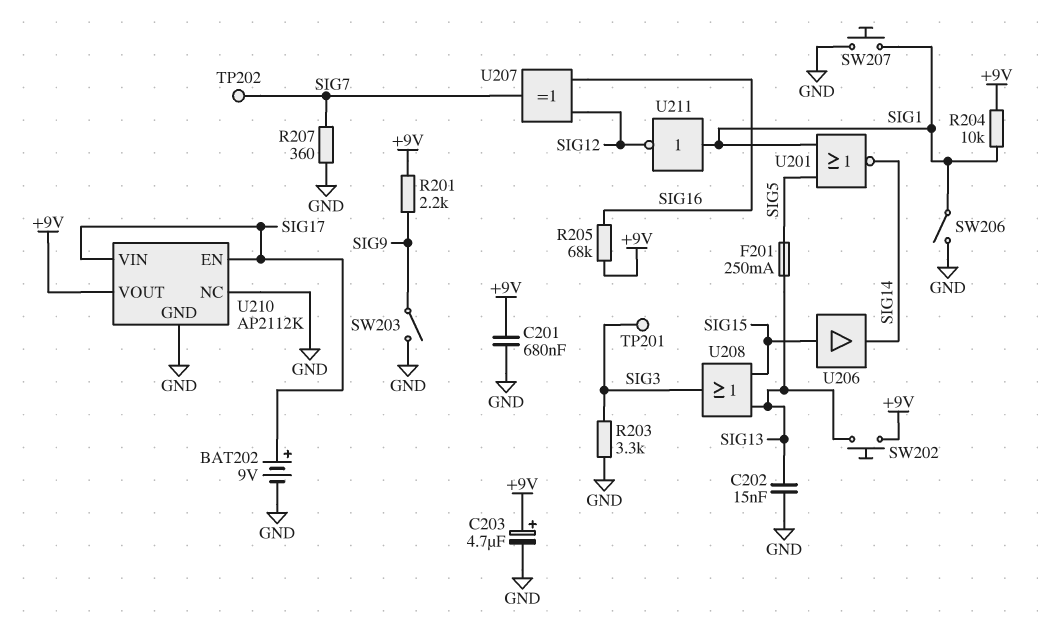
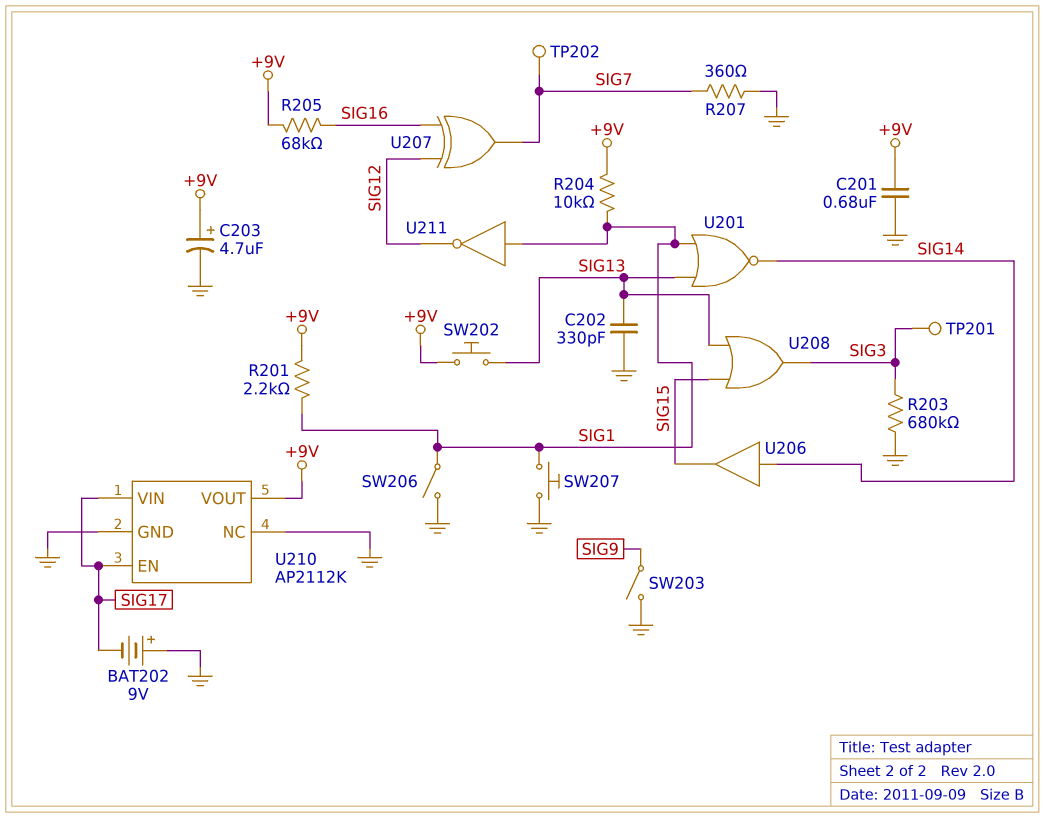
BAT202: 9V (plus SIG17, minus GND) -> 9V (plus GND, minus SIG17)
C202: 15nF (GND, SIG13) -> 330pF (GND, SIG13)
F201: 250mA (SIG5, SIG13) -> none
R201: 2.2k (+9V, SIG9) -> 2.2k (+9V, SIG1)
R203: 3.3k (GND, SIG3) -> 680k (GND, SIG3)
U201: NOR (in SIG1, in SIG5, out SIG14) -> NOR (in SIG1, in SIG13, out SIG14)
U206: buffer (in SIG15, out SIG14) -> buffer (in SIG14, out SIG15)

